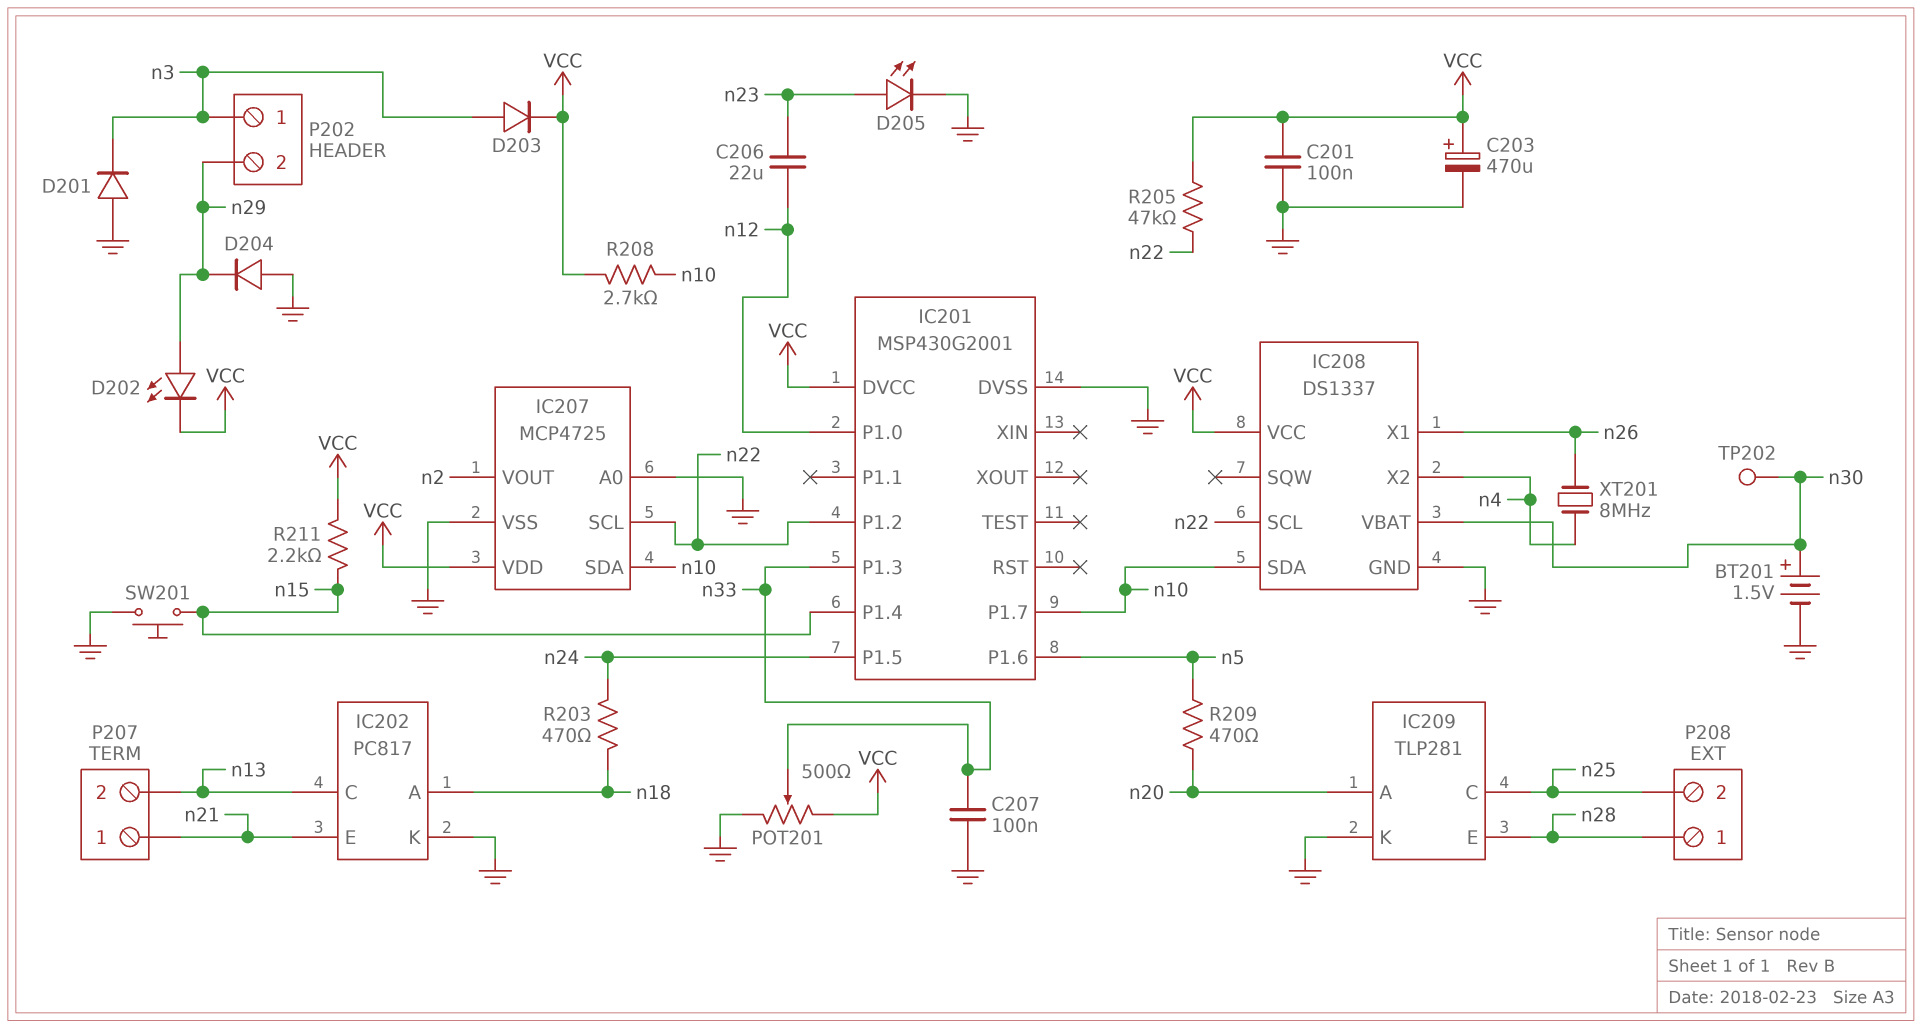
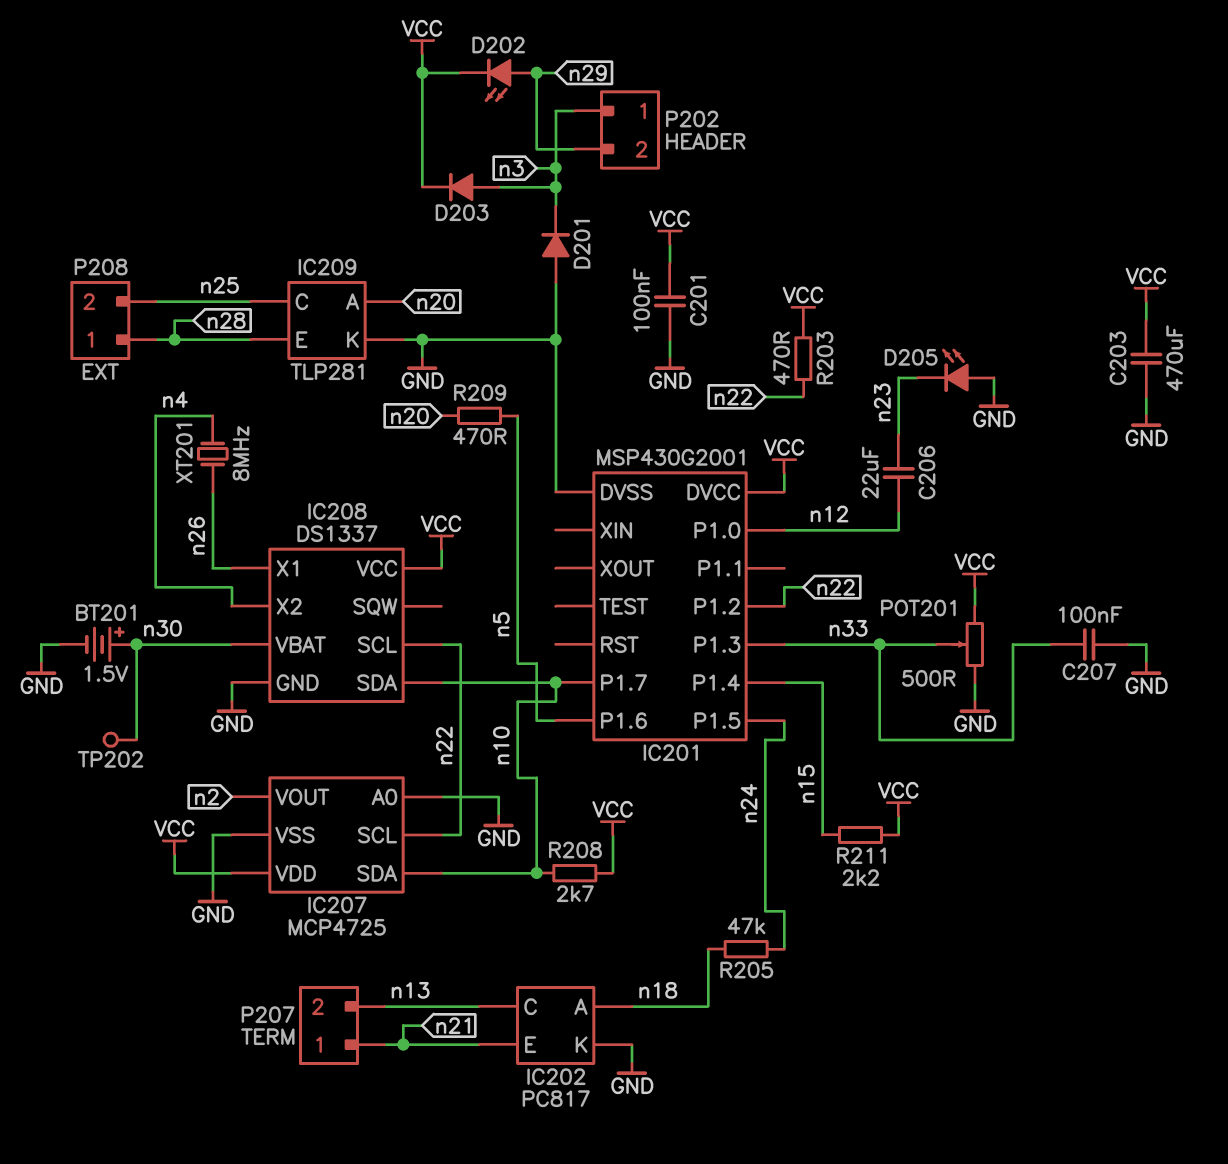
C203: 470uF (plus VCC, minus GND) -> 470uF (GND, VCC)
D204: diode (A GND, K n29) -> none
D205: LED (A n23, K GND) -> LED (A GND, K n23)
R203: 470 (n18, n24) -> 470 (VCC, n22)
R205: 47k (VCC, n22) -> 47k (n18, n24)
SW201: button (GND, n15) -> none

